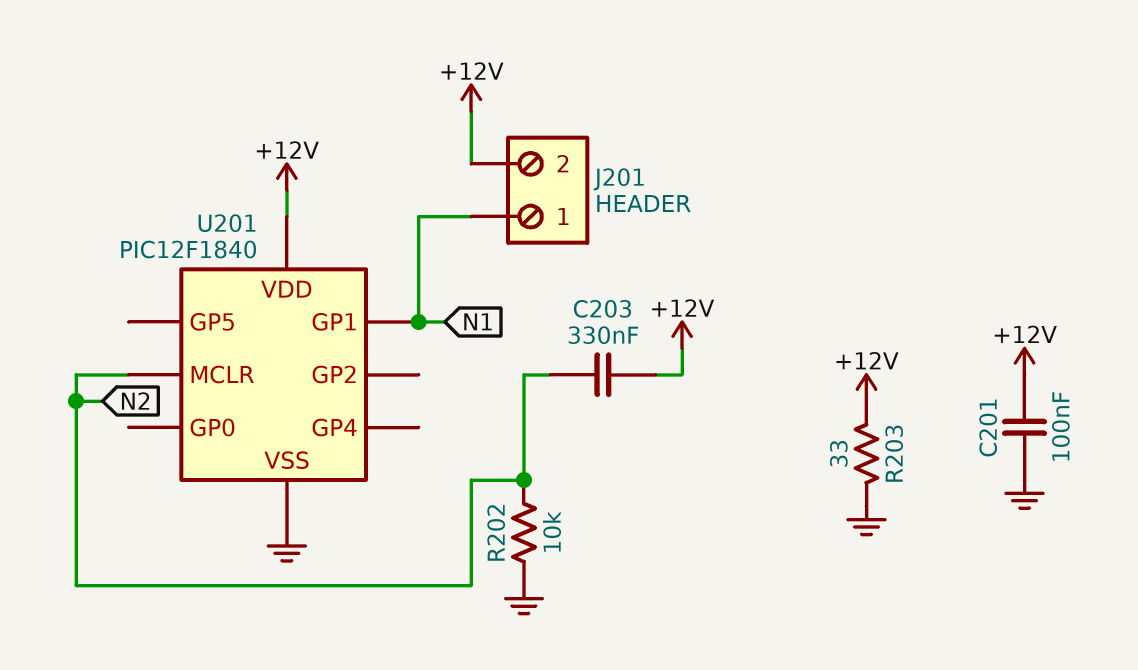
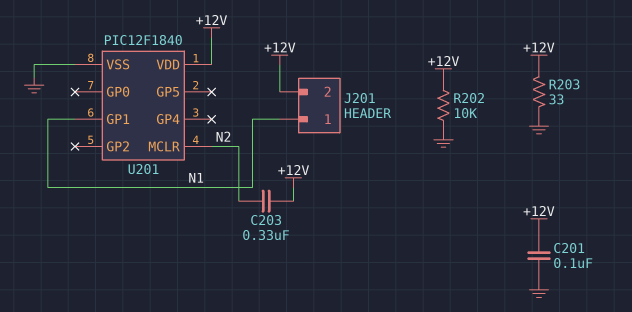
R202: 10k (GND, N2) -> 10k (+12V, GND)

